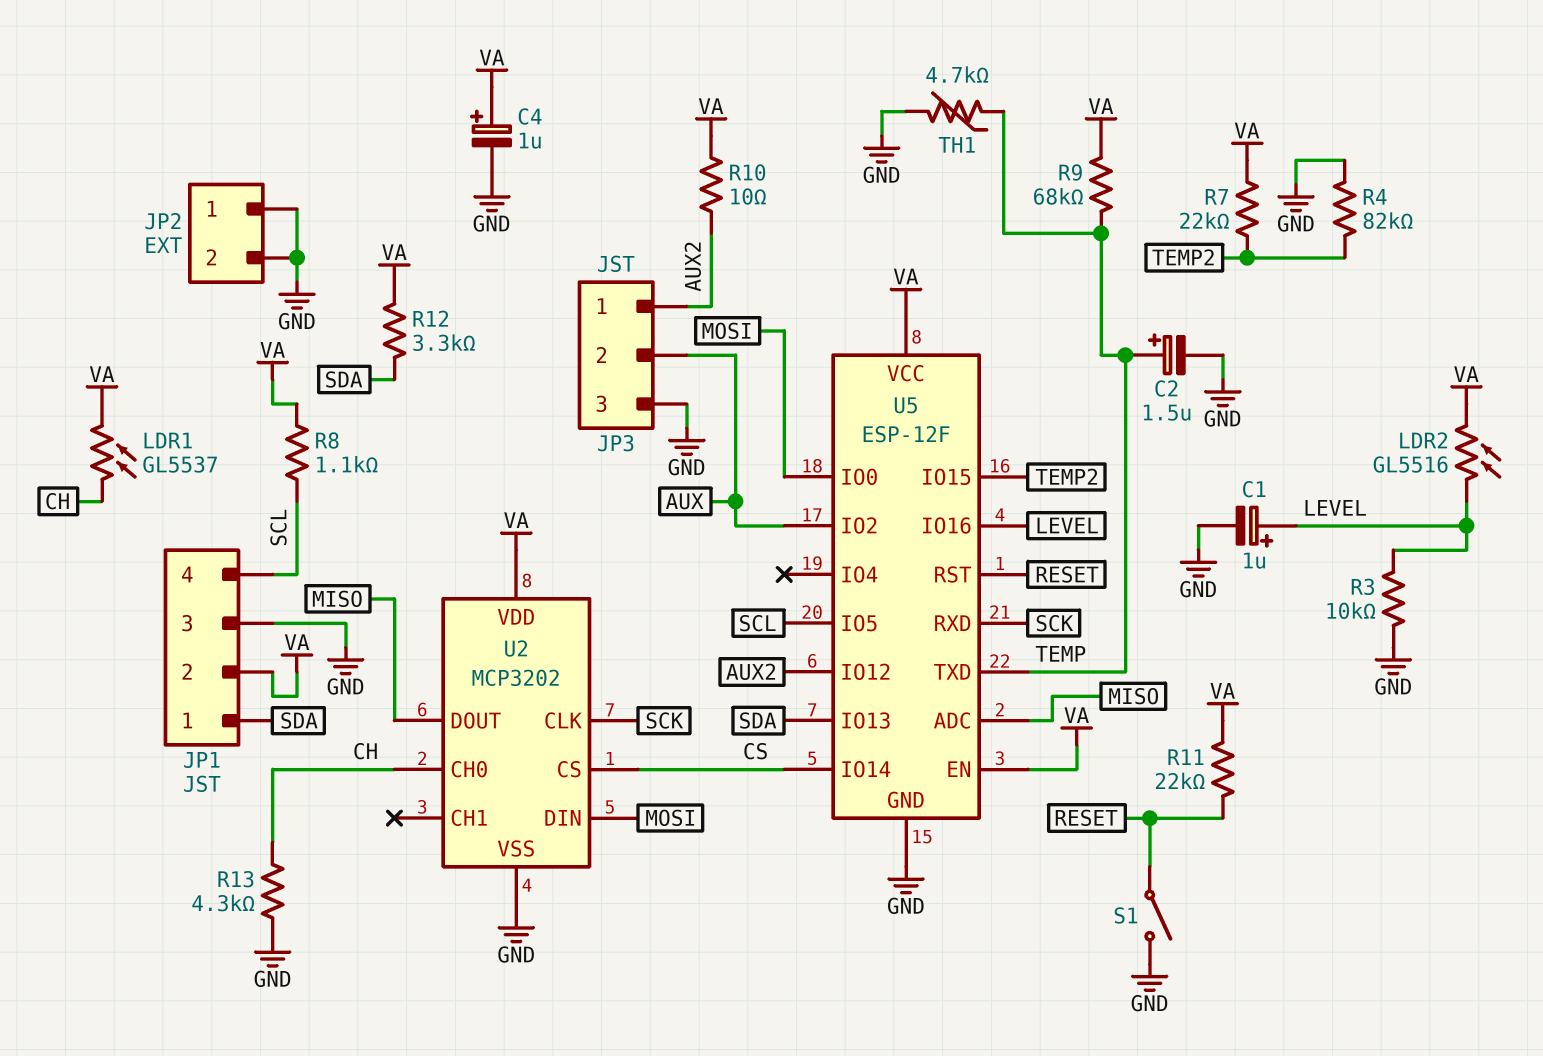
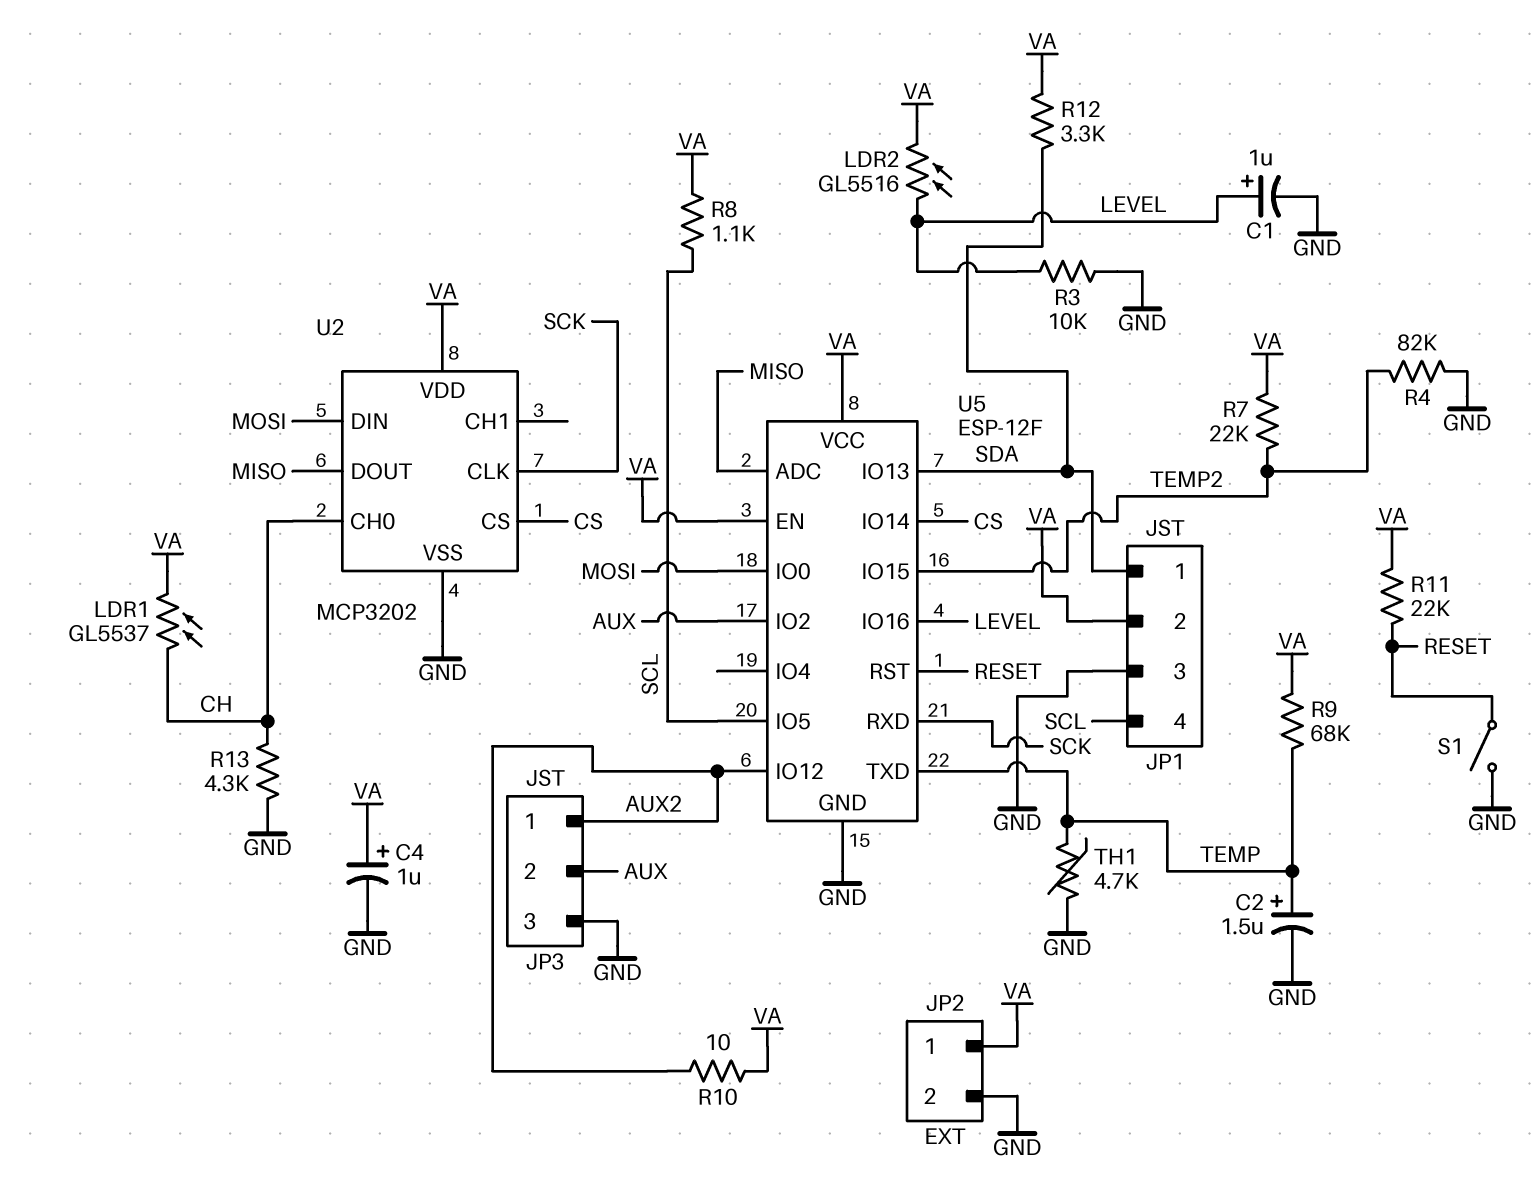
JP2 pin 1: GND -> VA

